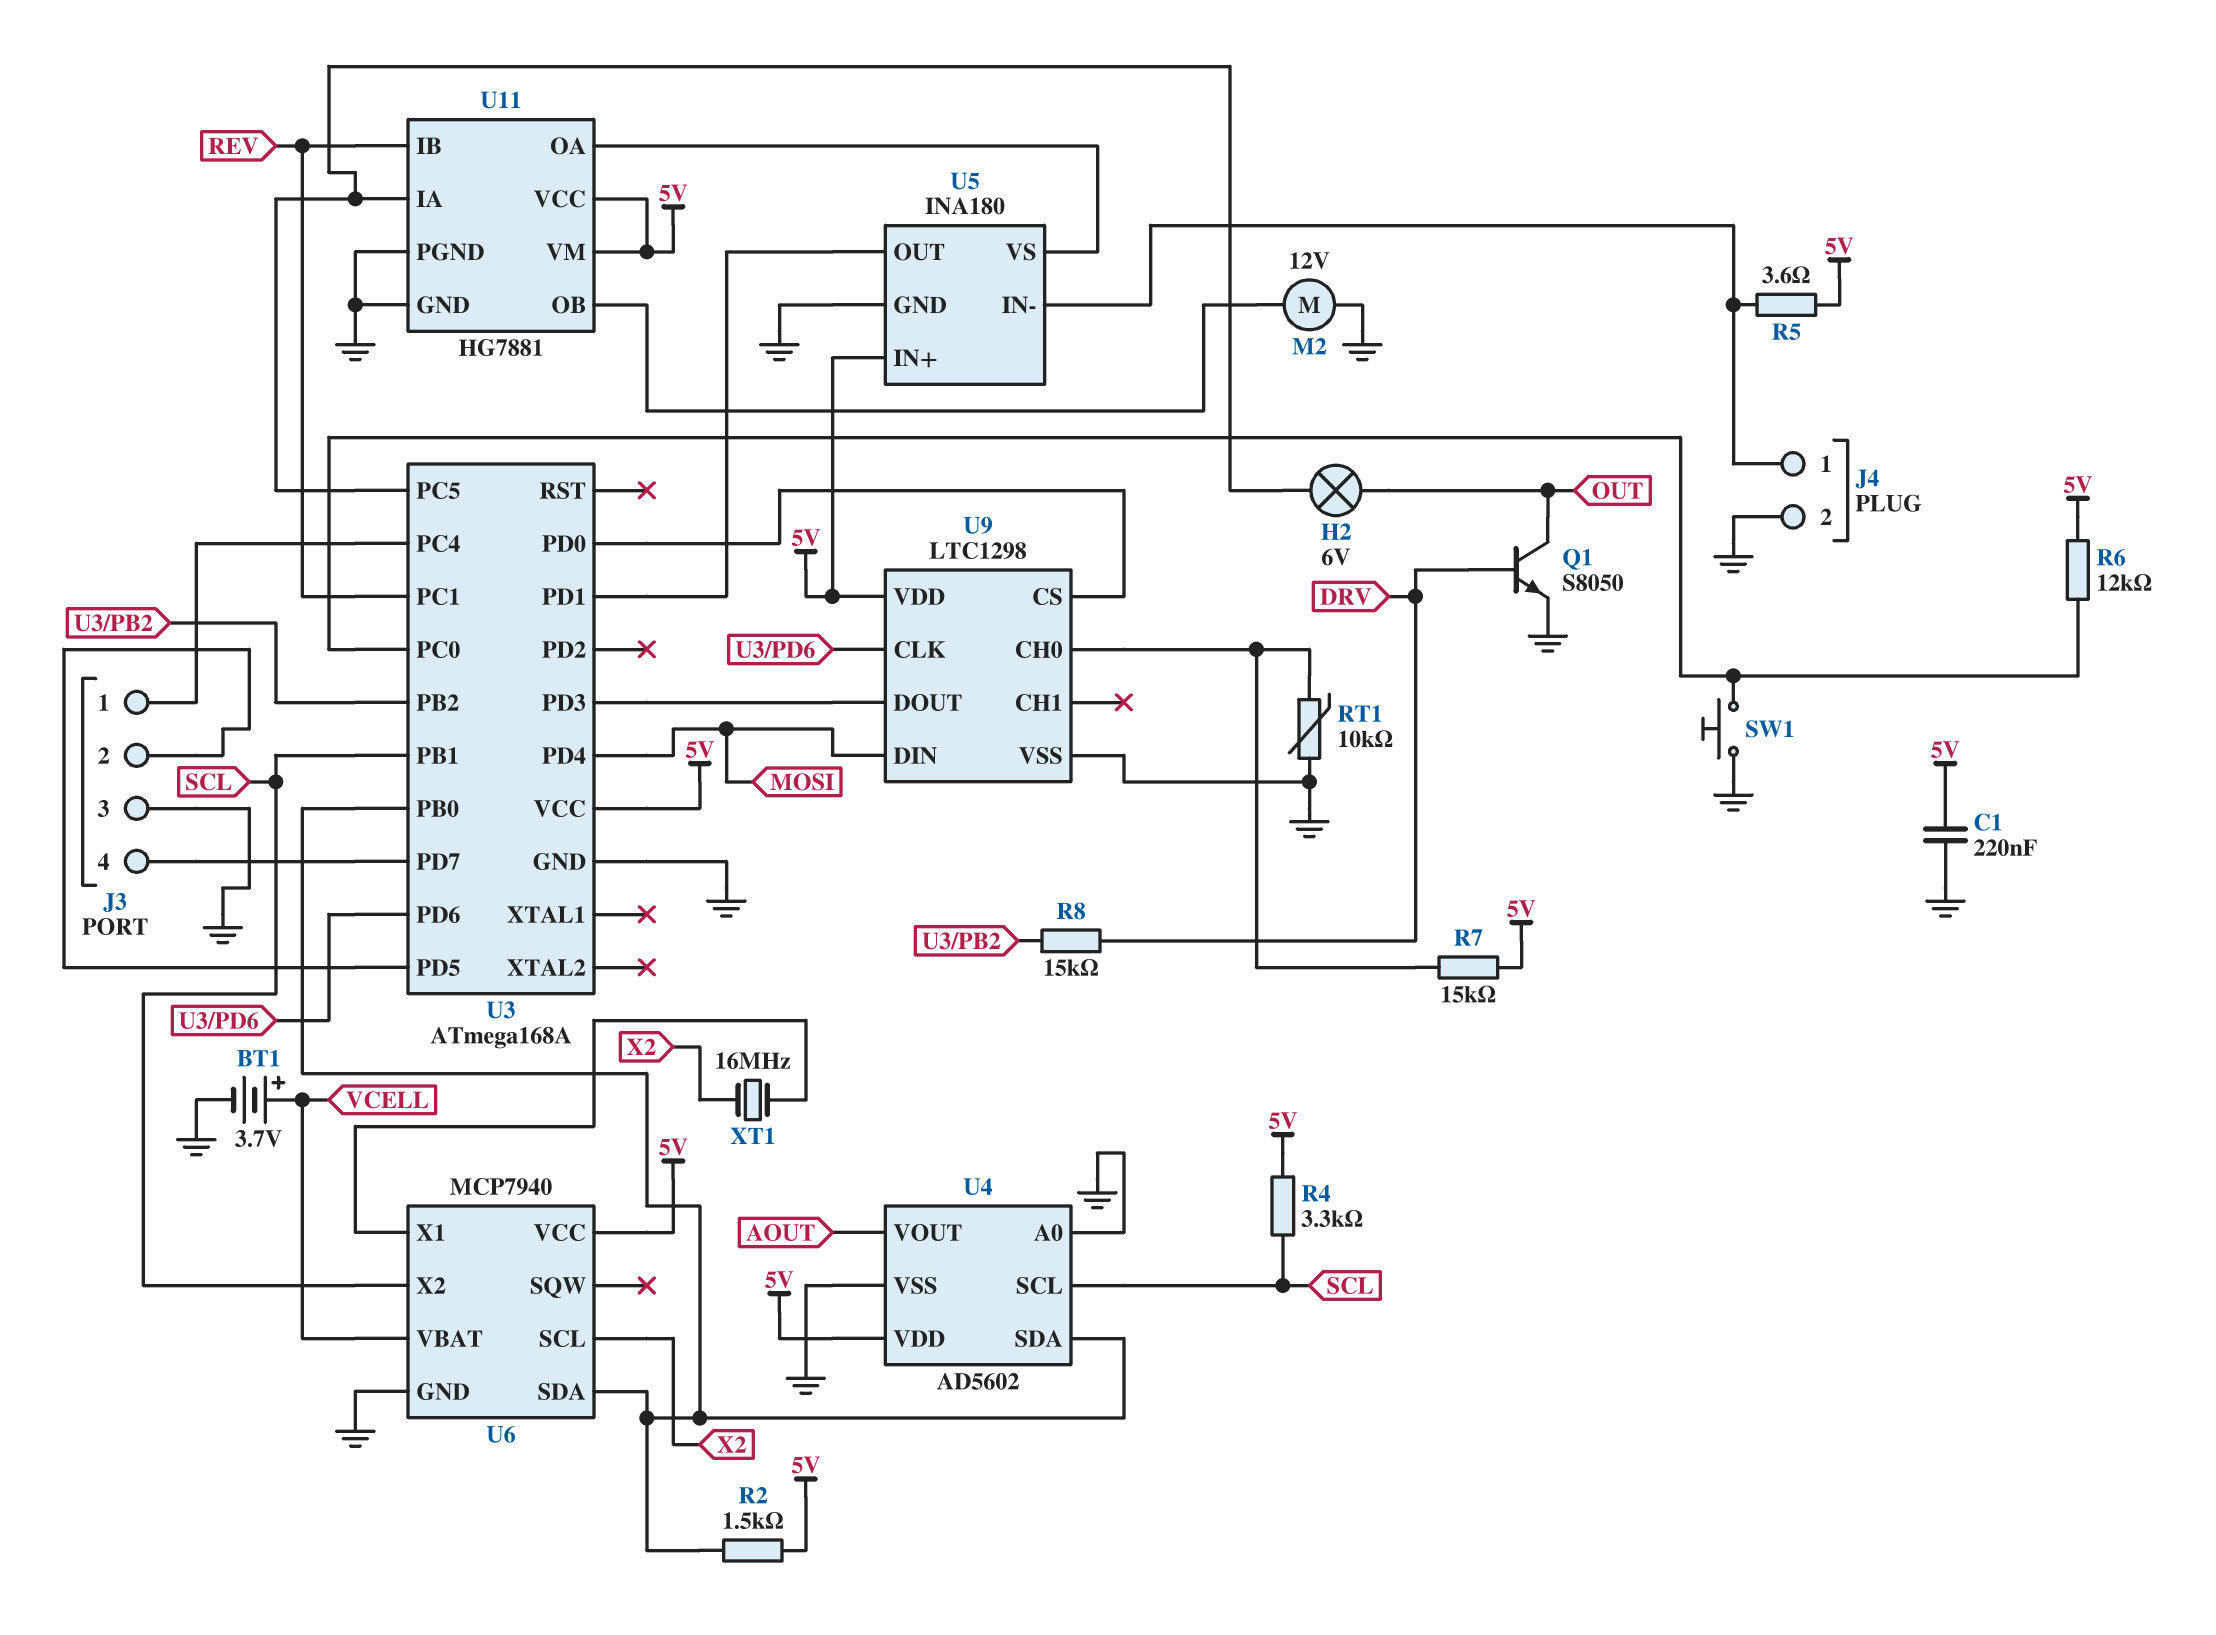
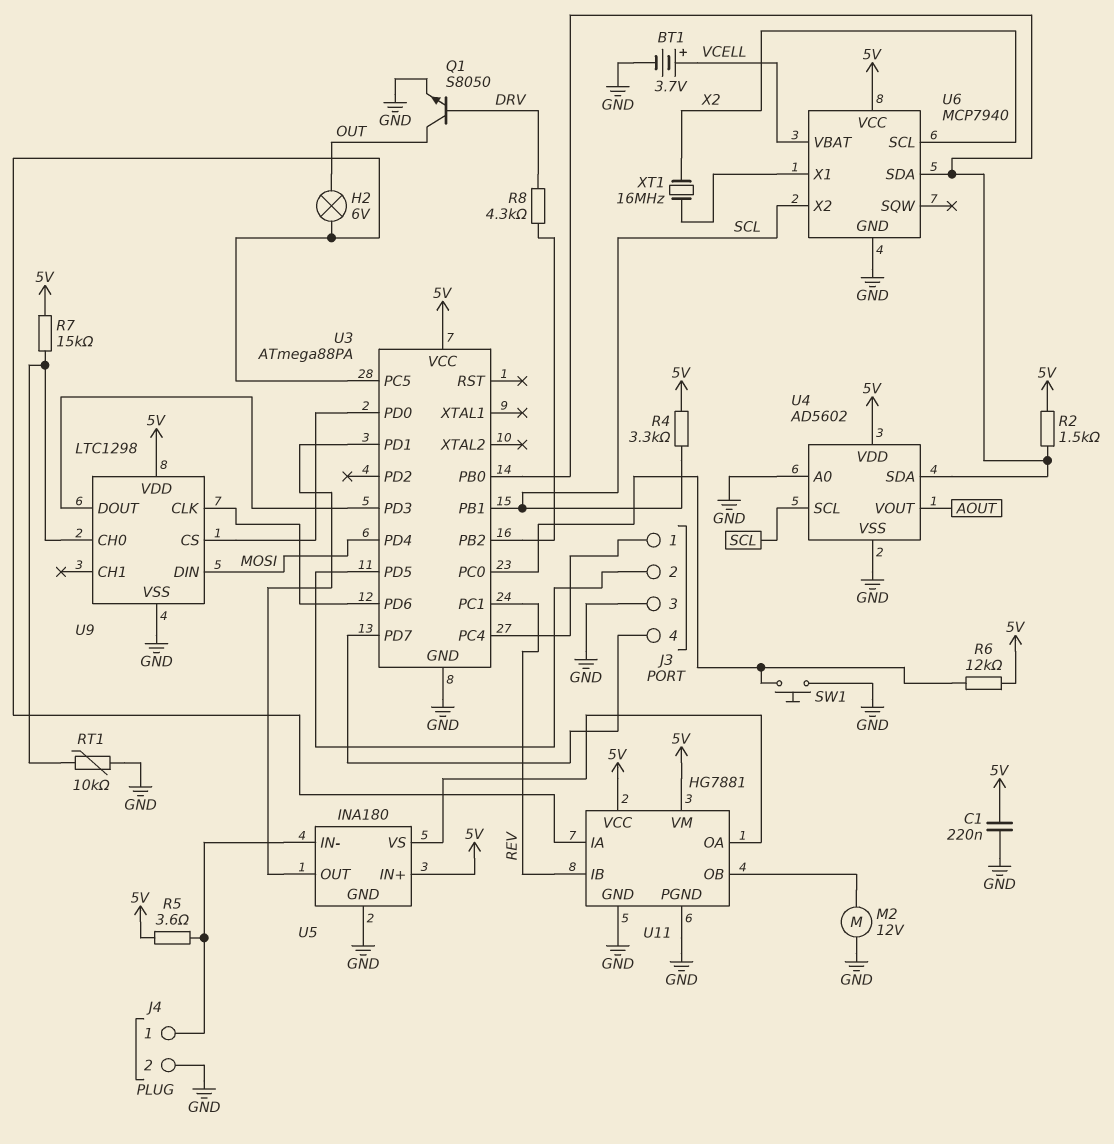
R8: 15k (DRV, U3/PB2) -> 4.3k (DRV, U3/PB2)
U3: ATmega168A -> ATmega88PA

